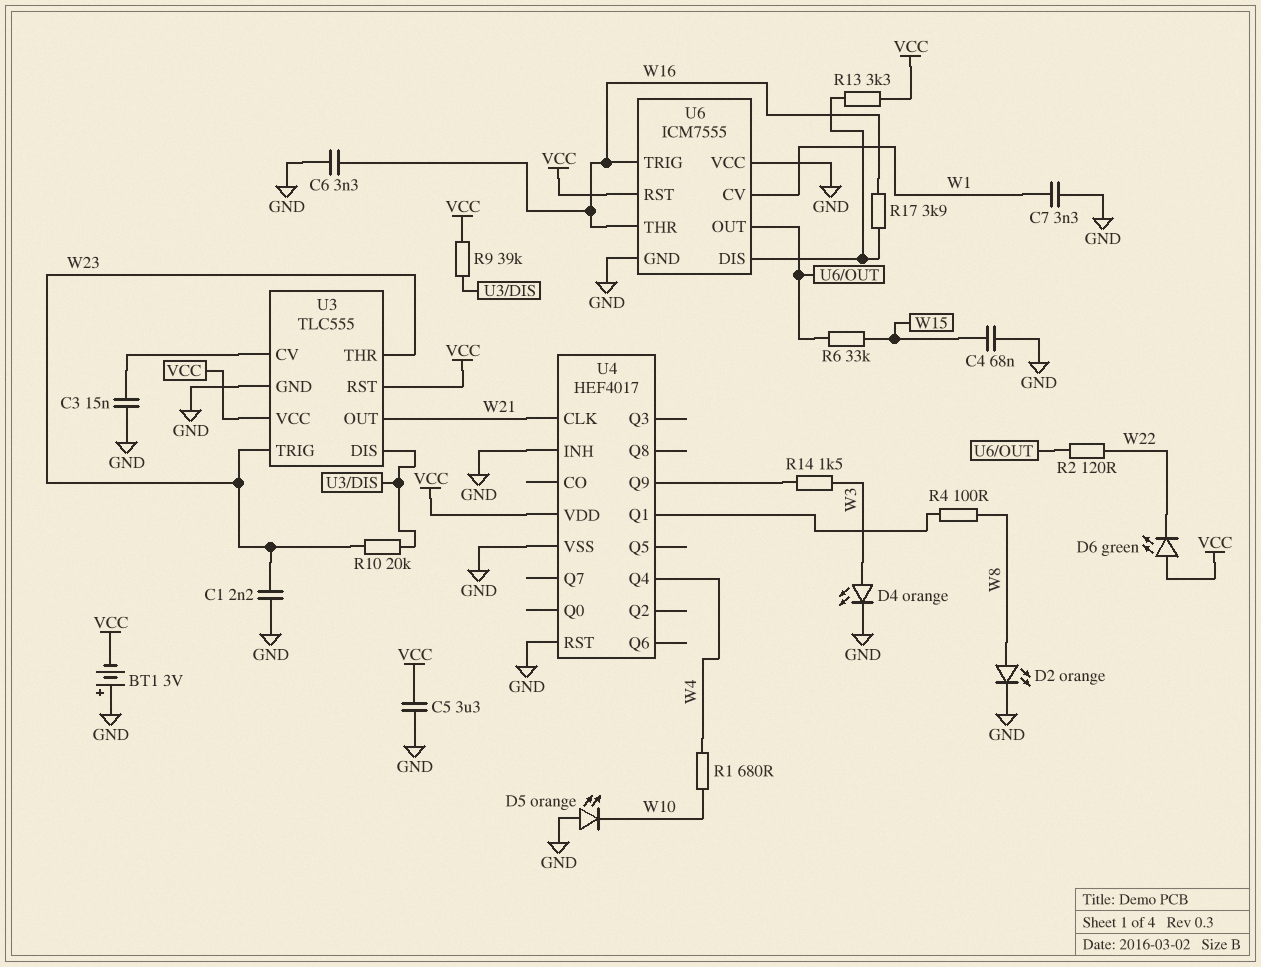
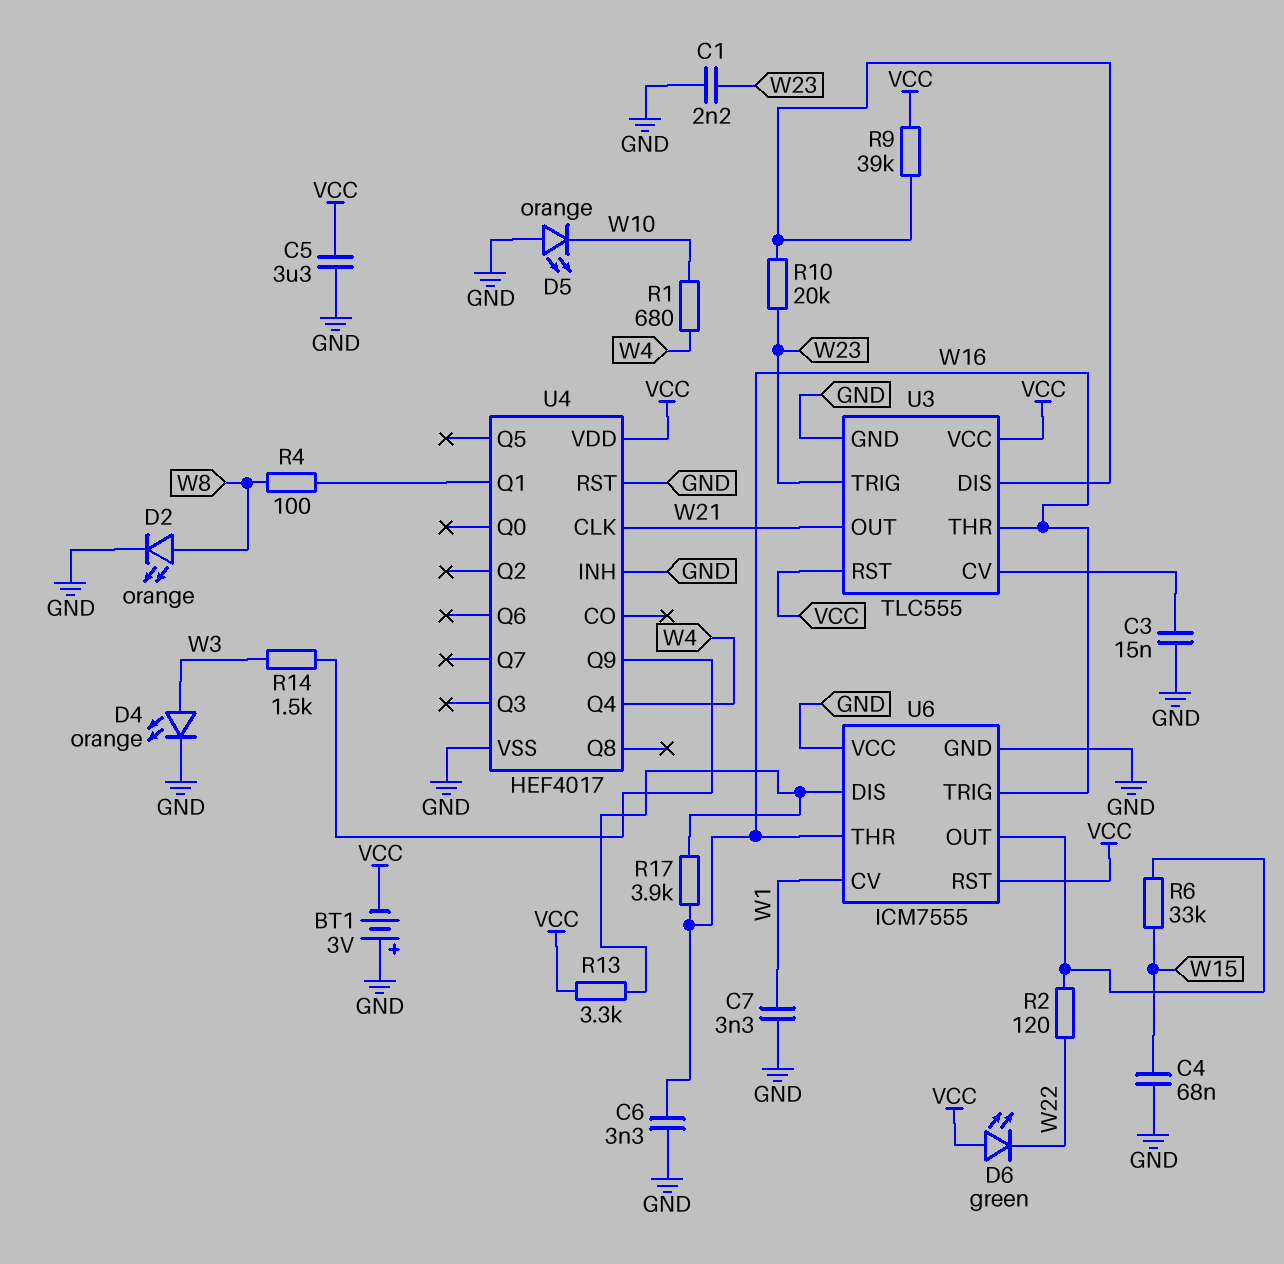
U3 pin THR: W23 -> W16

